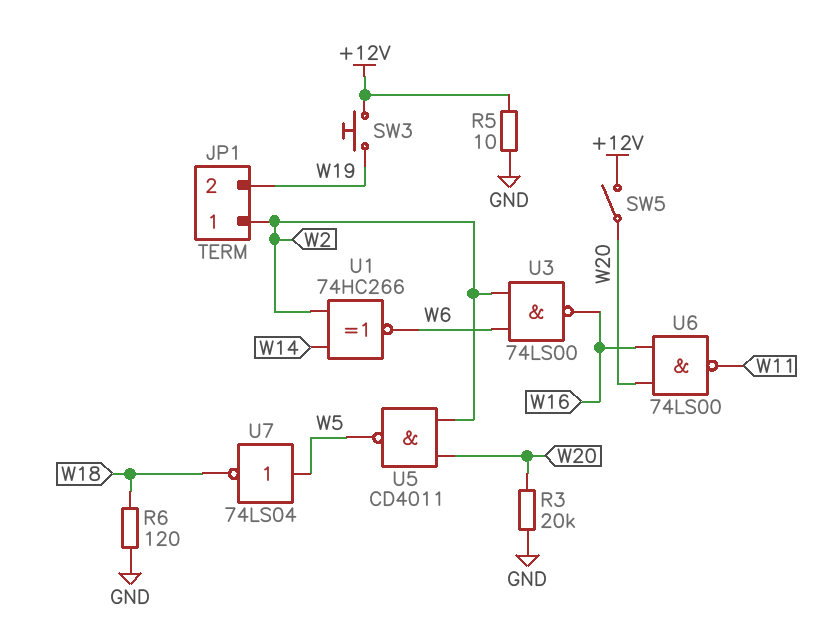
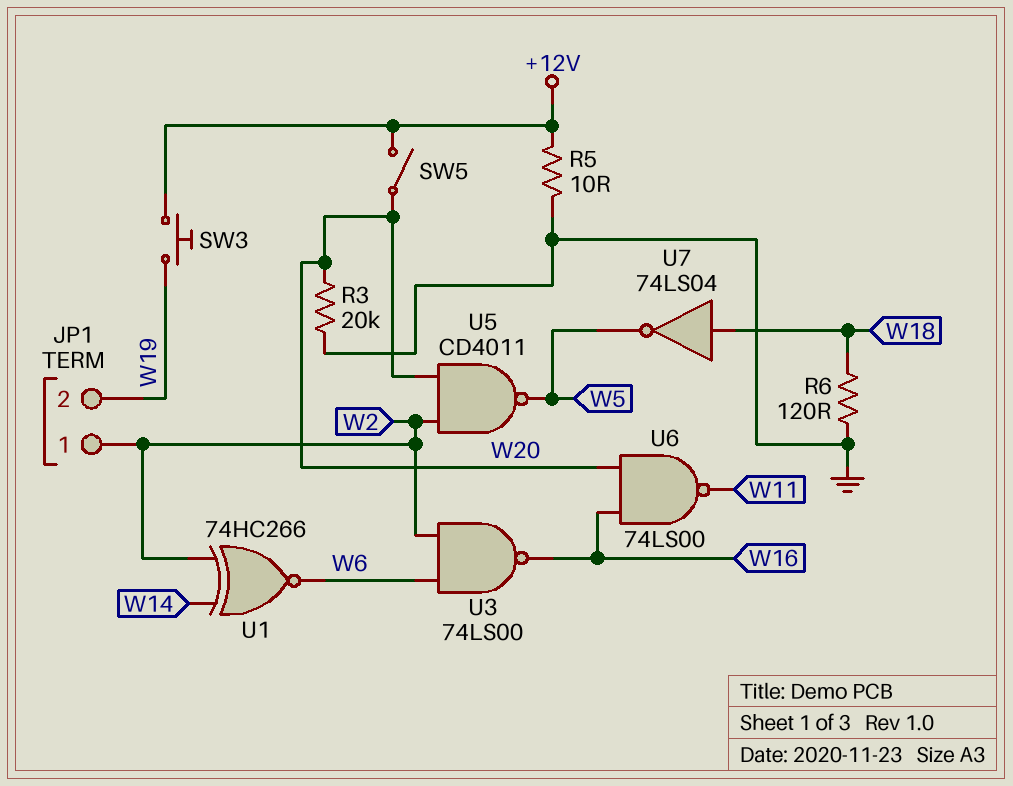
U7: NOT 74LS04 (in W5, out W18) -> NOT 74LS04 (in W18, out W5)

